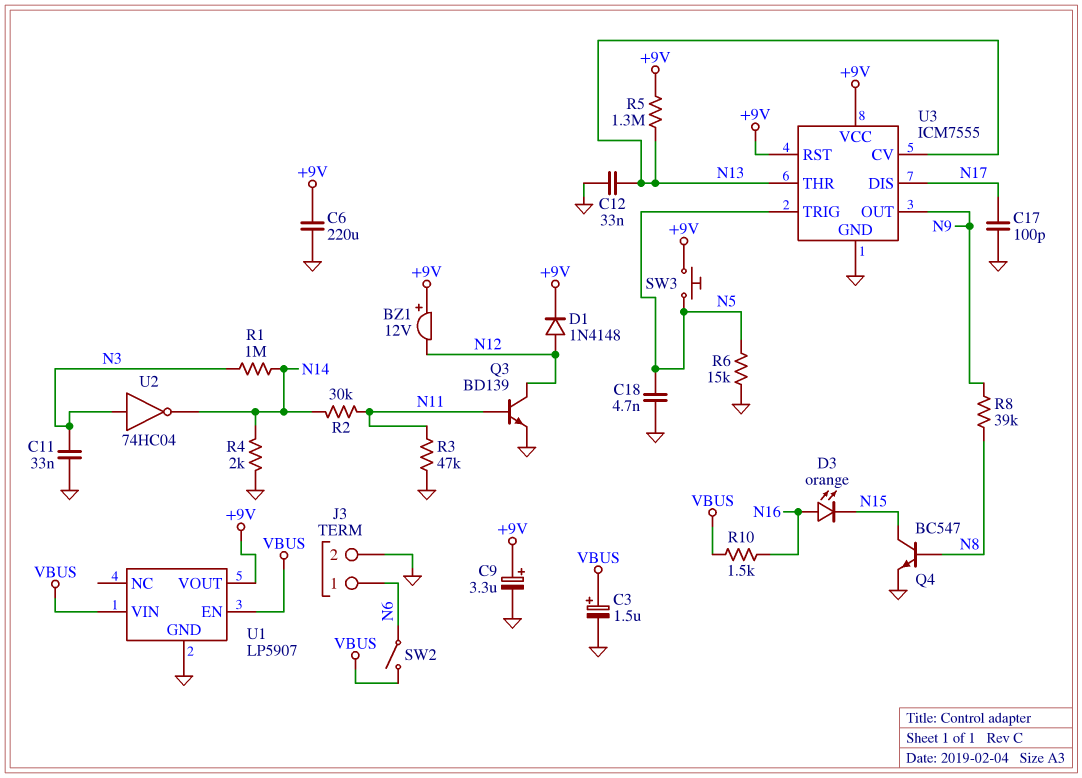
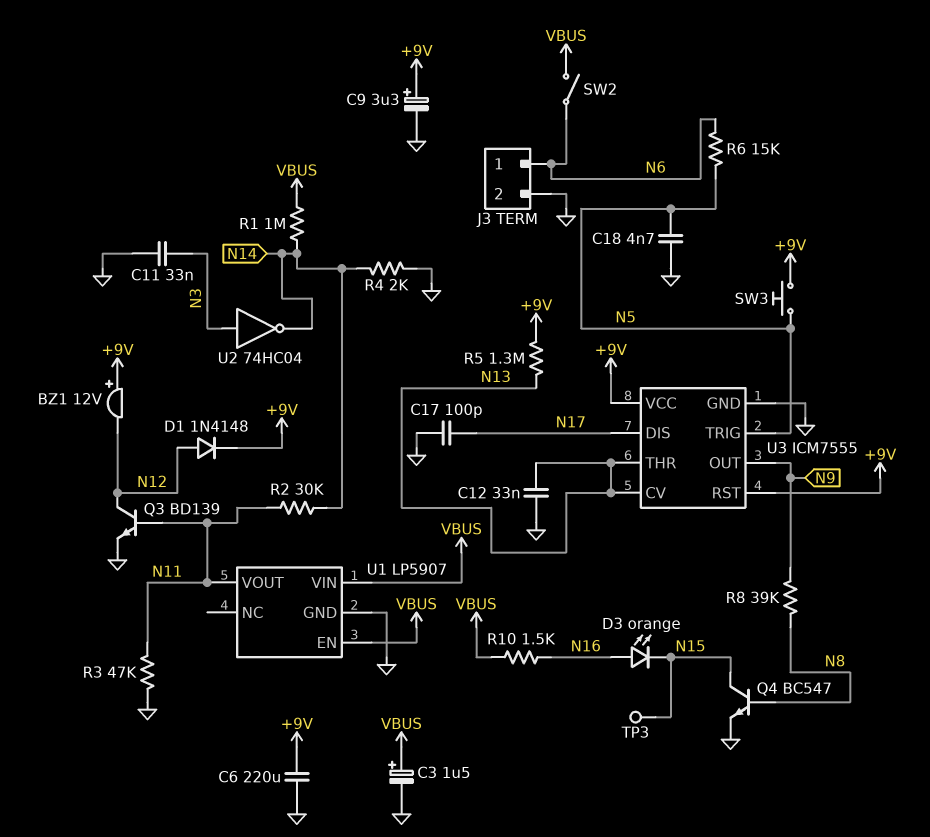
R1: 1M (N3, N14) -> 1M (N14, VBUS)
R6: 15k (GND, N5) -> 15k (N5, N6)
TP3: none -> test point (N15)
U1 pin VOUT: +9V -> N11

